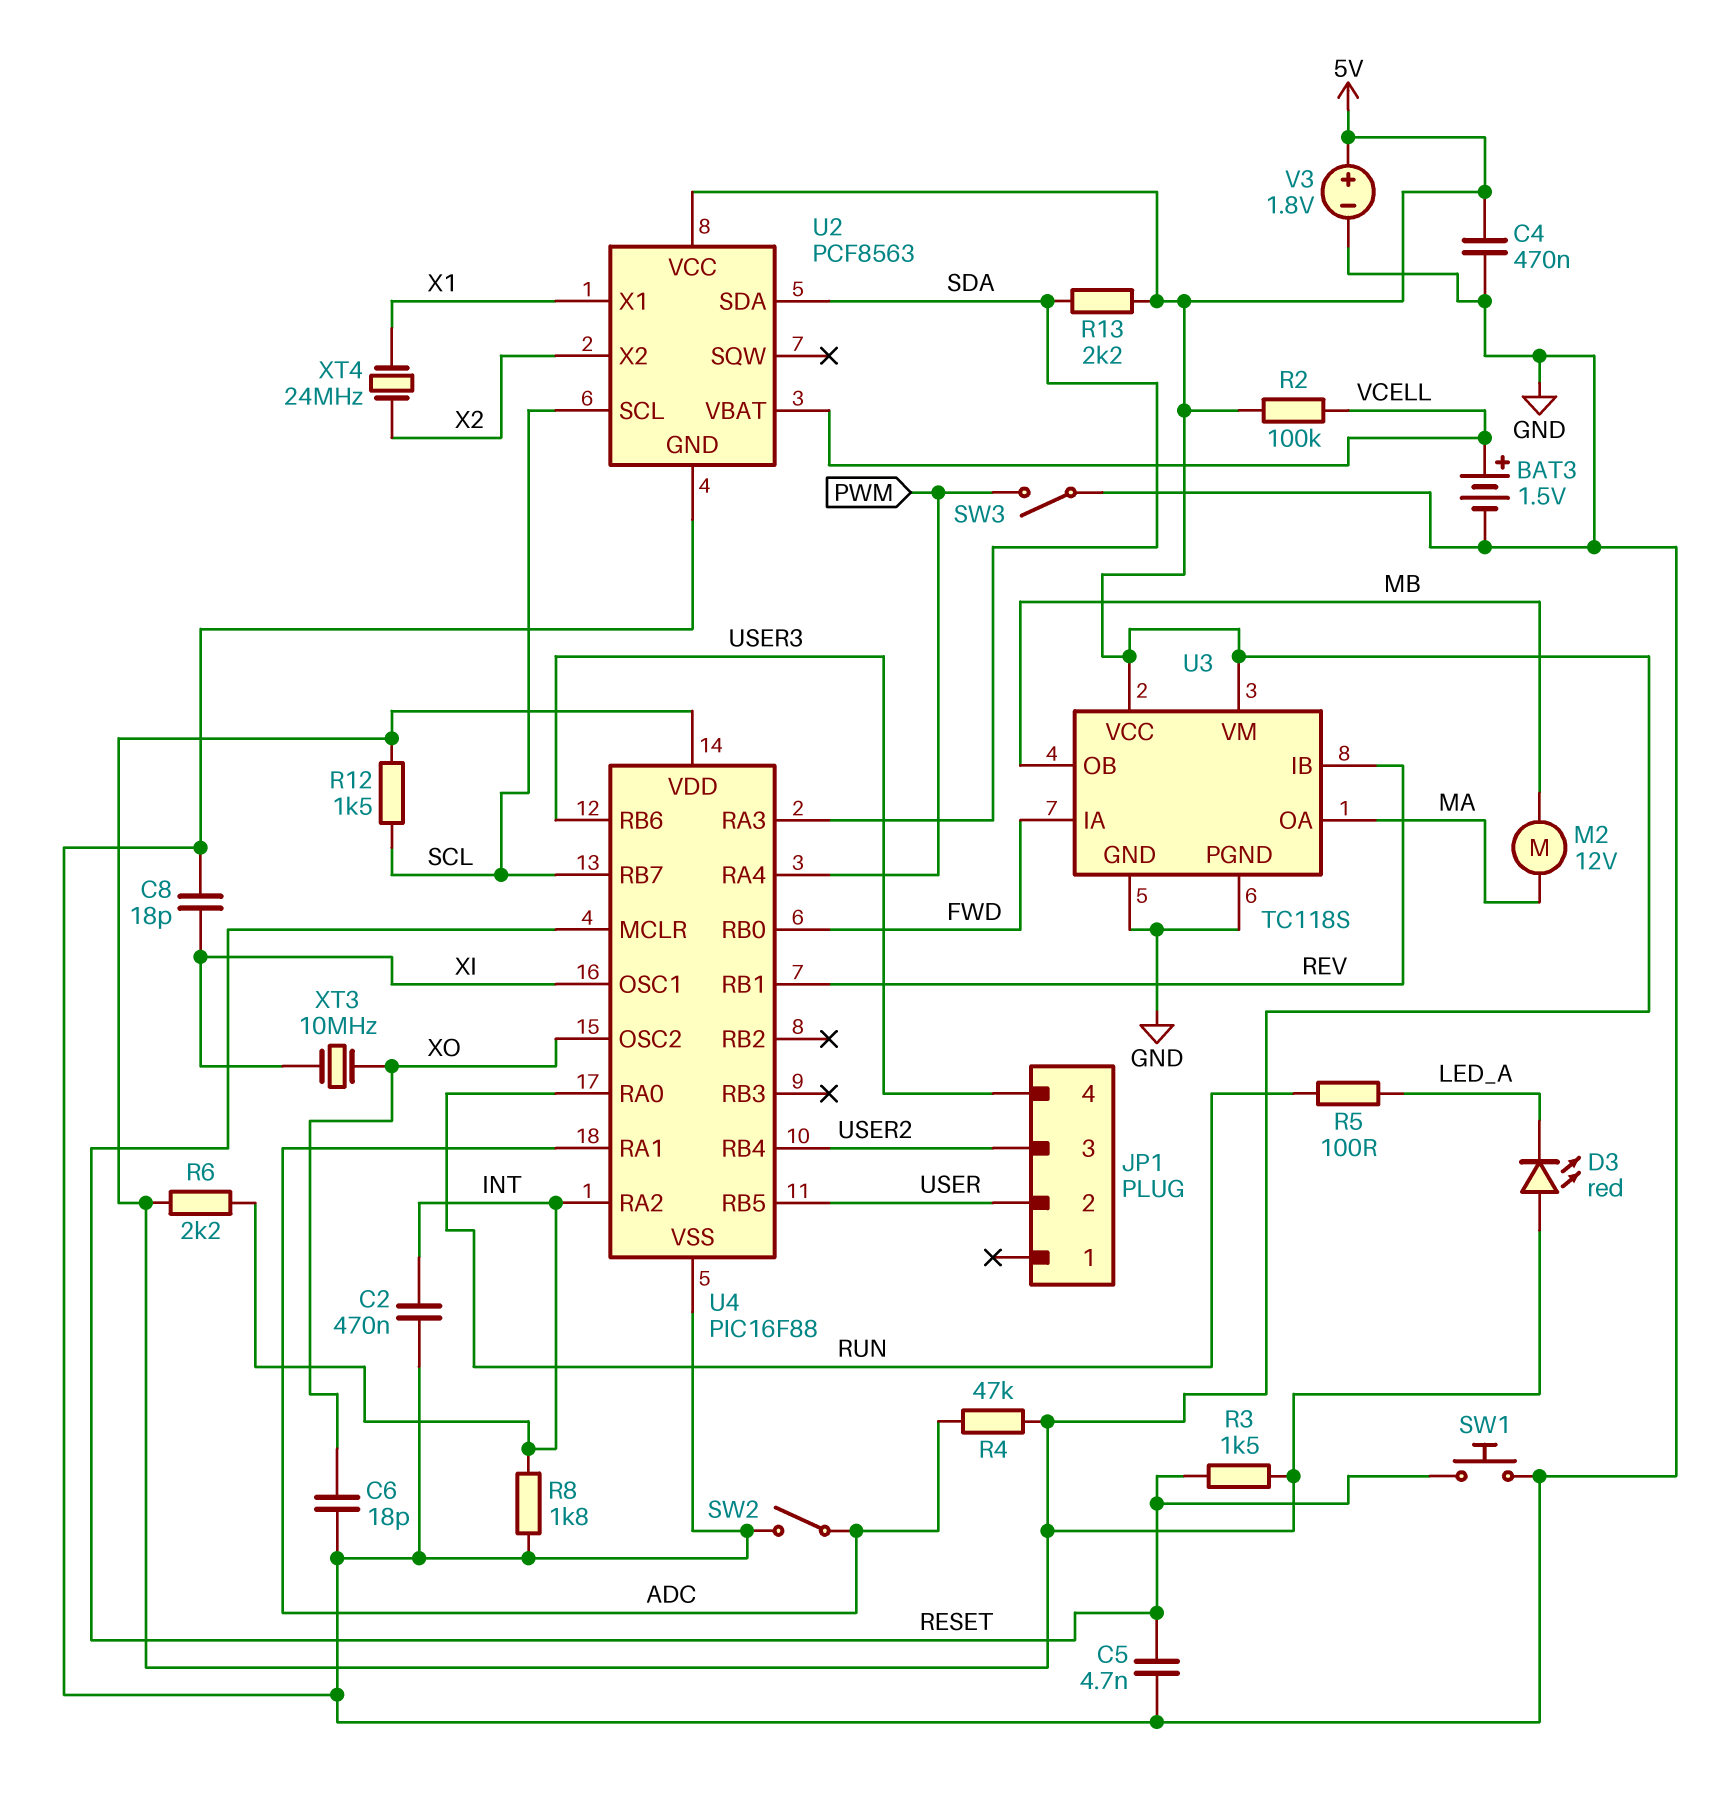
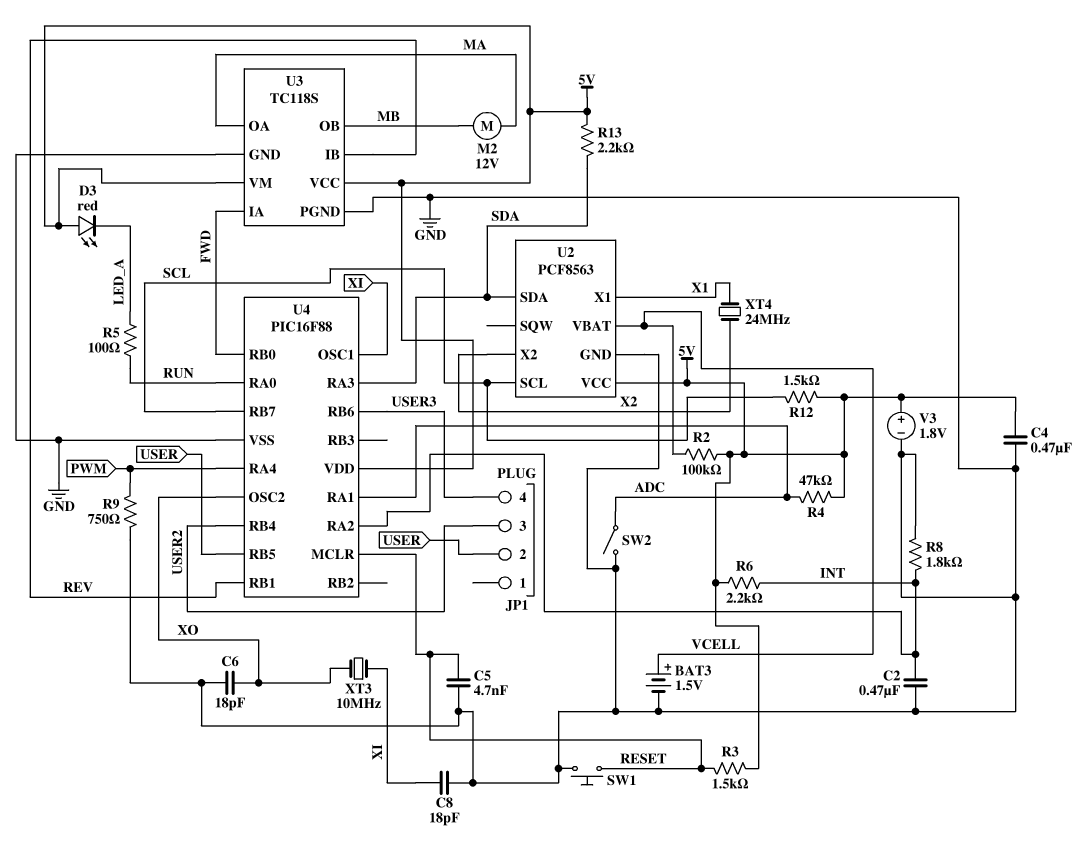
R9: none -> 750 (GND, PWM)
SW3: switch (GND, PWM) -> none

